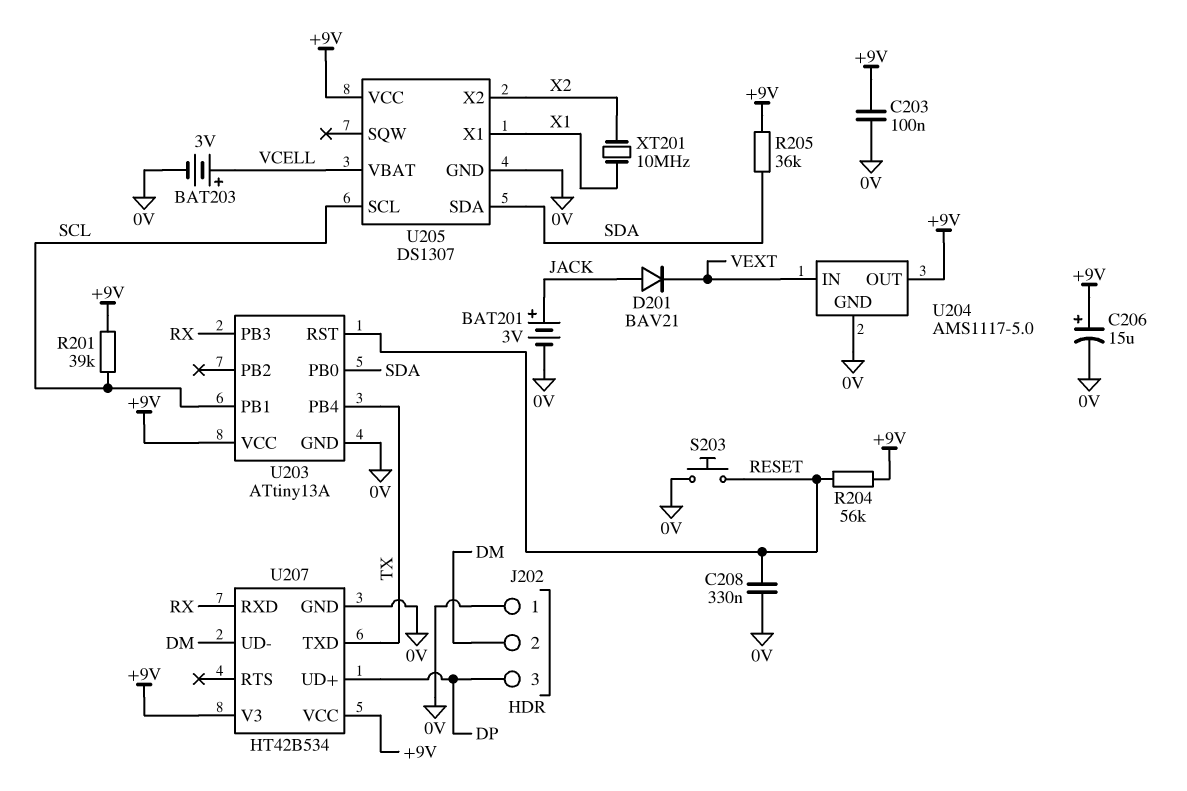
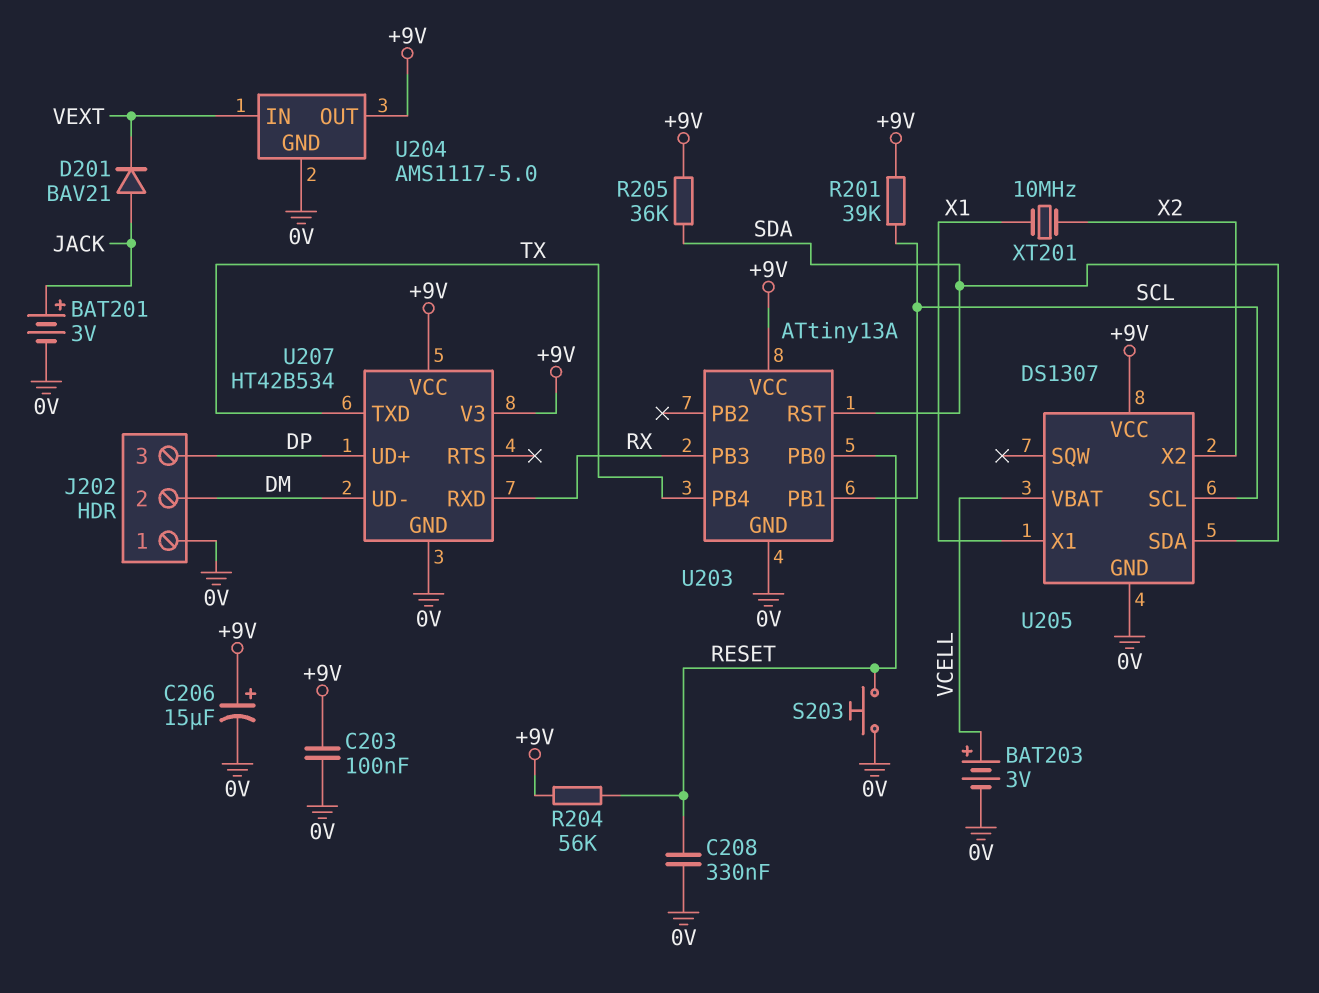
U203 pin PB0: SDA -> RESET
U203 pin RST: RESET -> SDA

